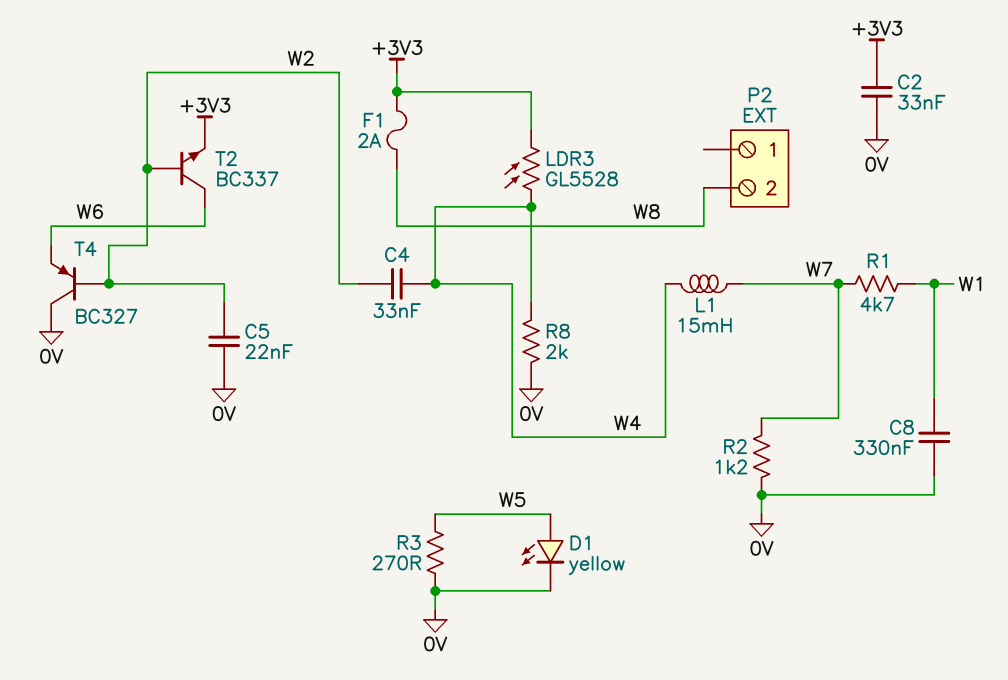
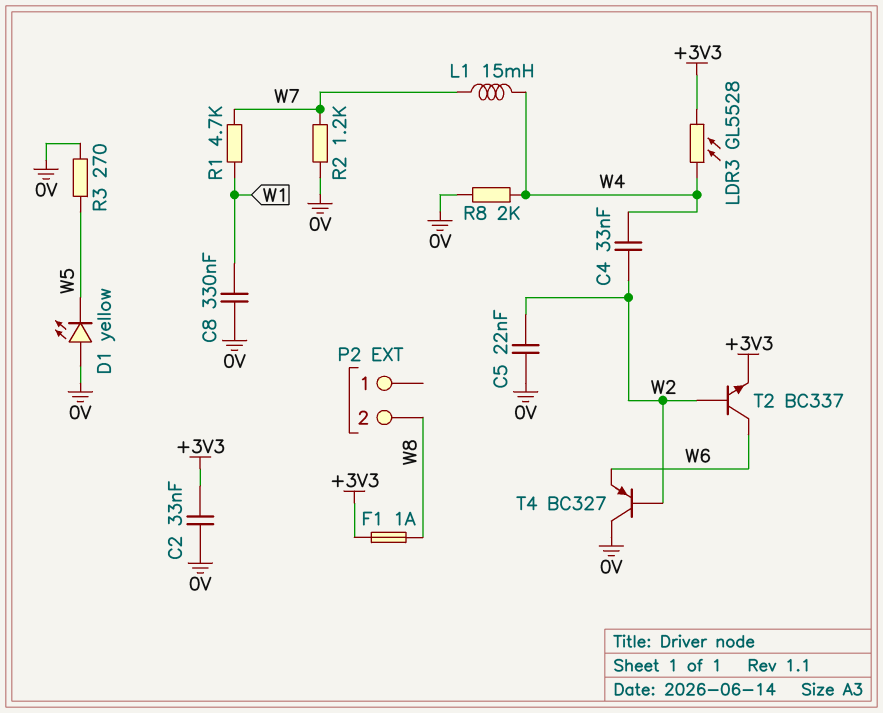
D1: LED yellow (A W5, K 0V) -> LED yellow (A 0V, K W5)
F1: 2A (+3V3, W8) -> 1A (+3V3, W8)

